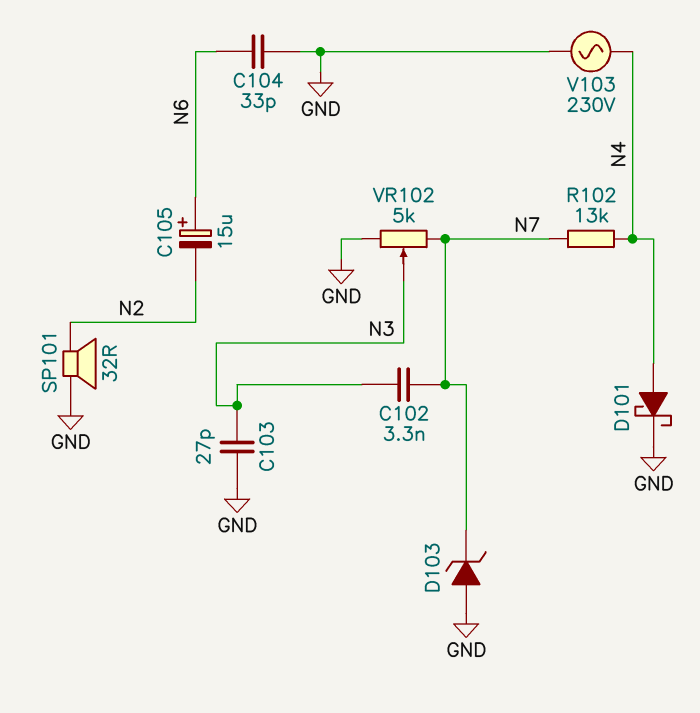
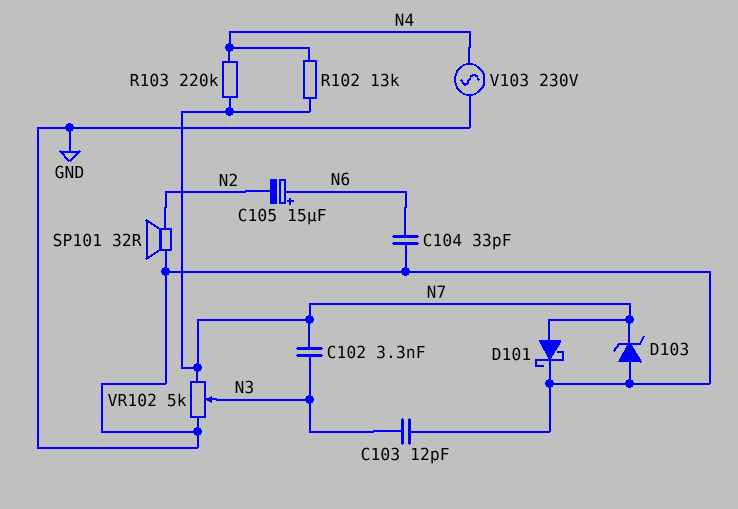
C103: 27pF (GND, N3) -> 12pF (GND, N3)
D101: schottky (A N4, K GND) -> schottky (A N7, K GND)
R103: none -> 220k (N4, N7)

